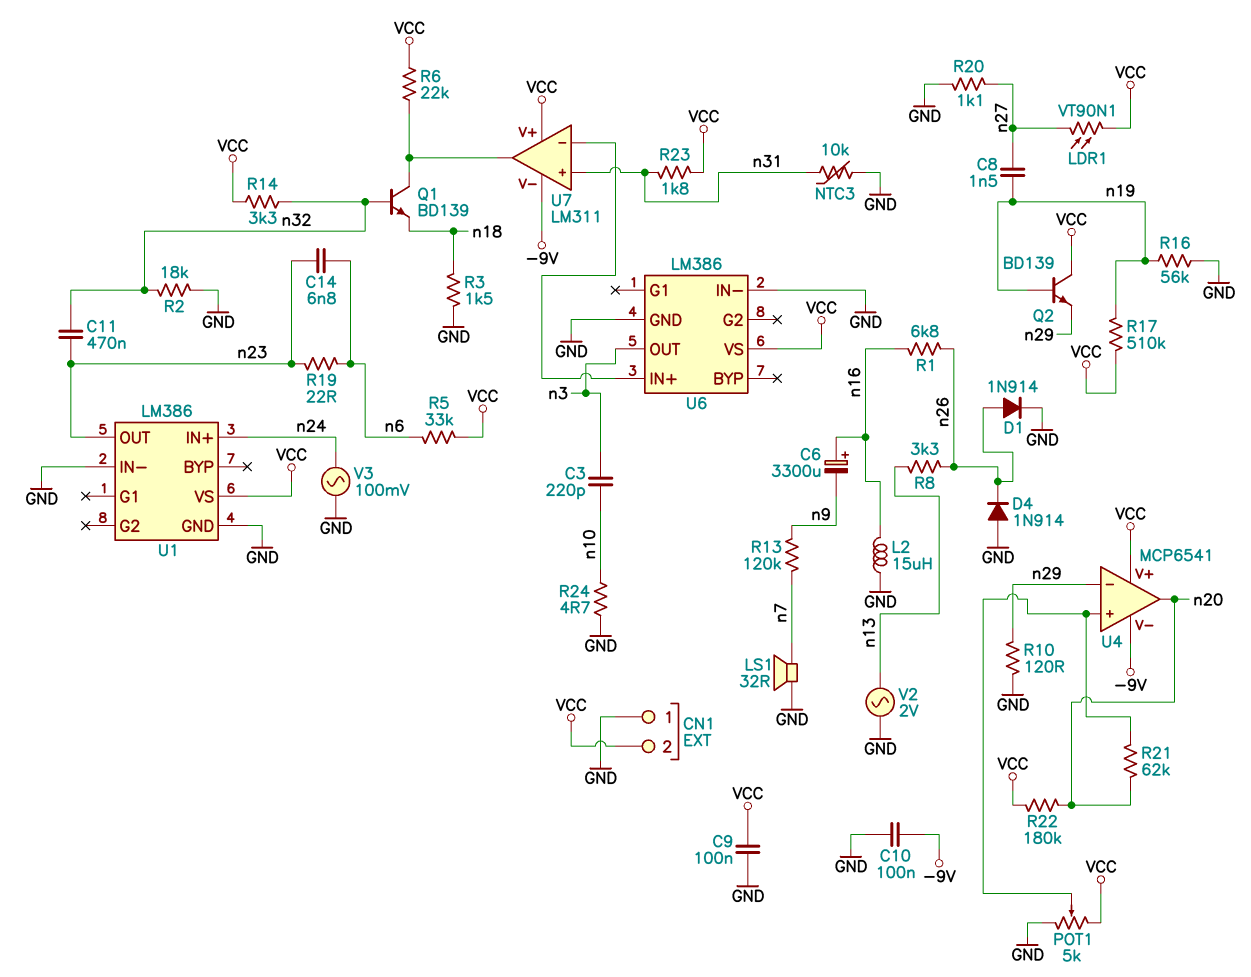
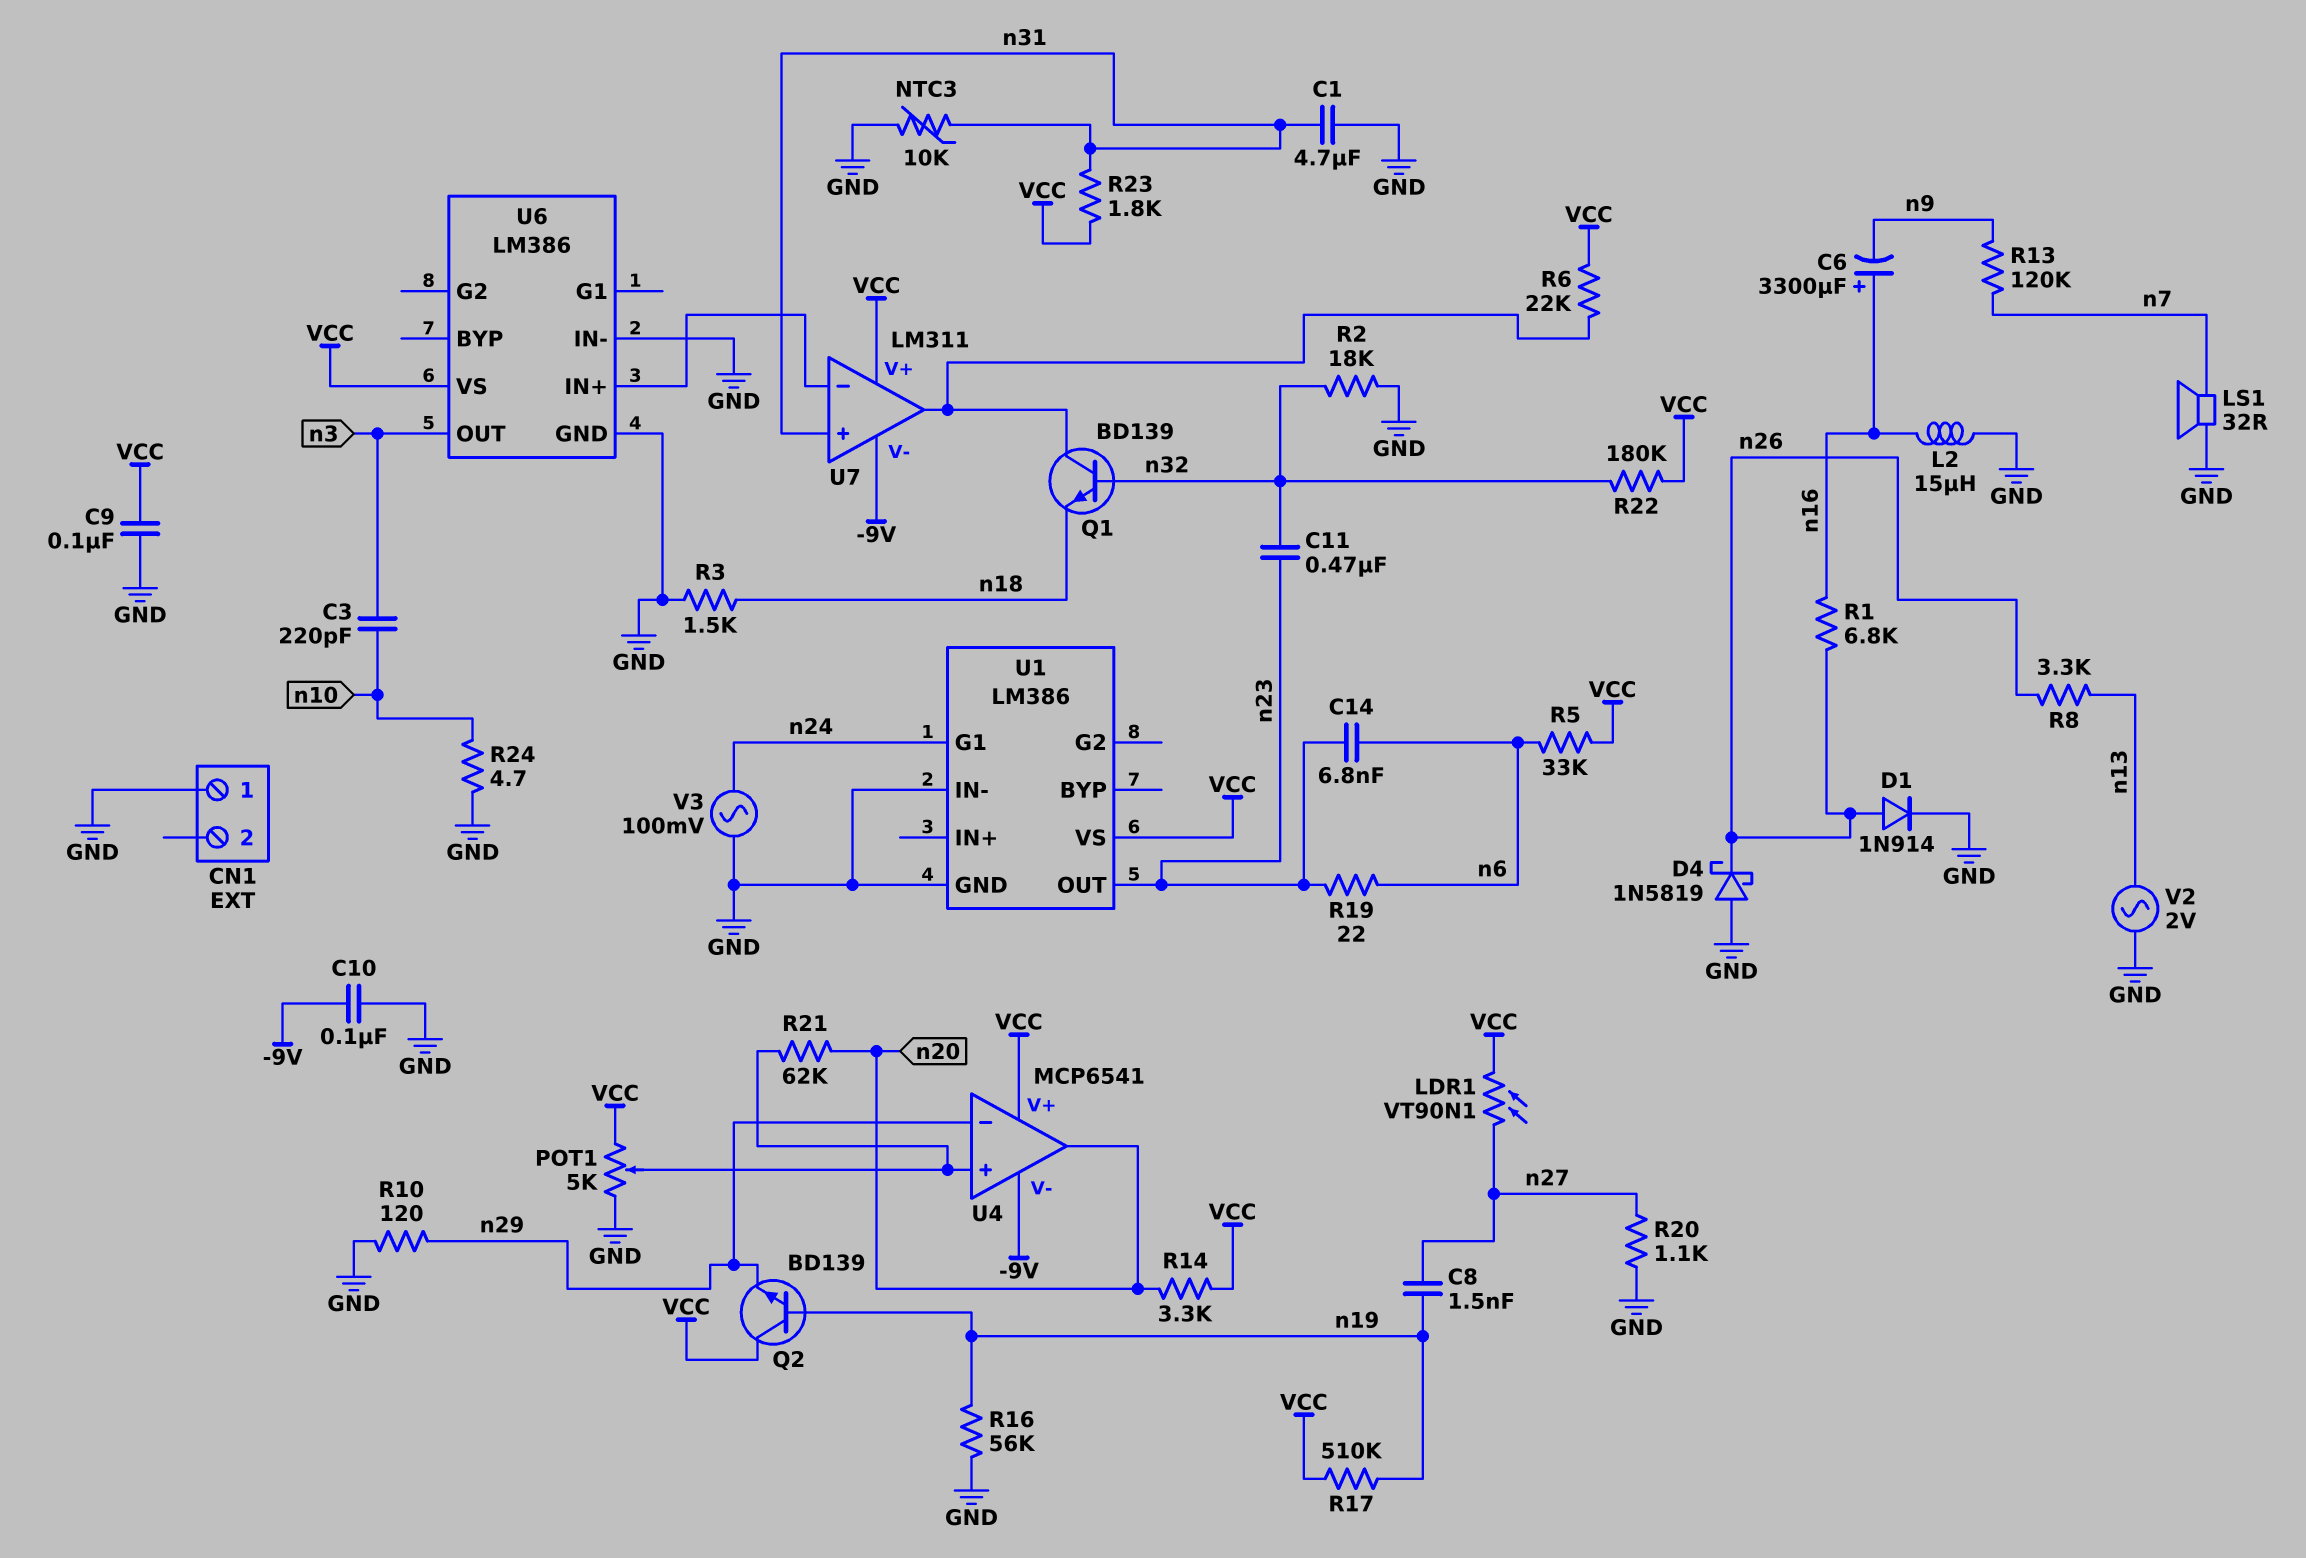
C1: none -> 4.7uF (GND, n31)
CN1 pin 2: VCC -> none
D4: diode 1N914 (A GND, K n26) -> schottky 1N5819 (A GND, K n26)
R14: 3.3k (VCC, n32) -> 3.3k (VCC, n20)
R22: 180k (VCC, n20) -> 180k (VCC, n32)
U1 pin G1: none -> n24
U1 pin IN+: n24 -> none

